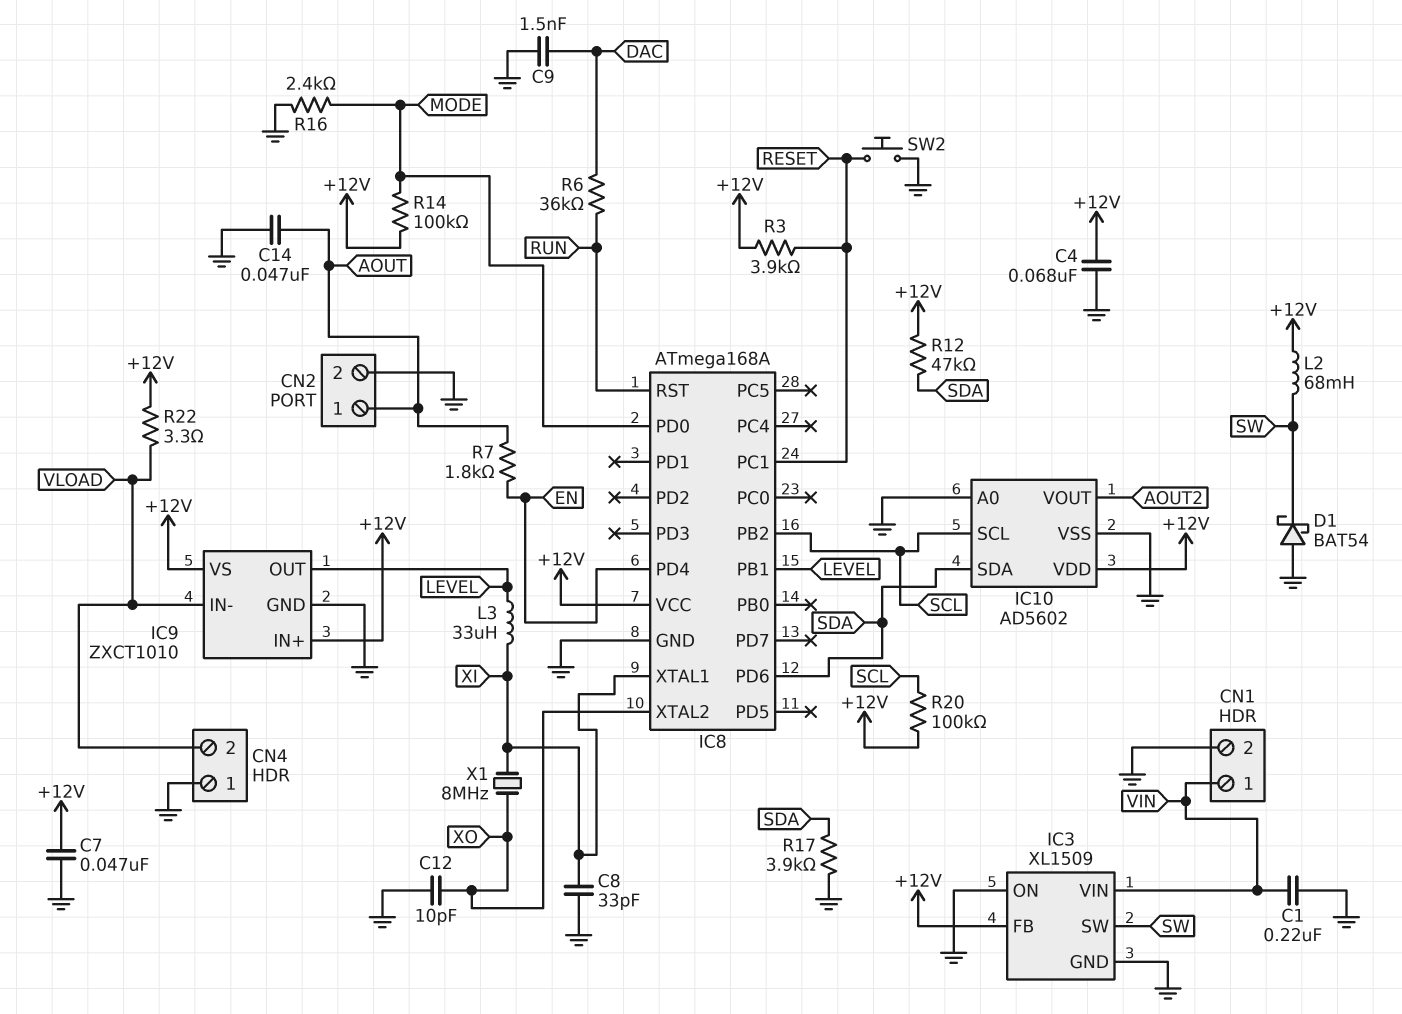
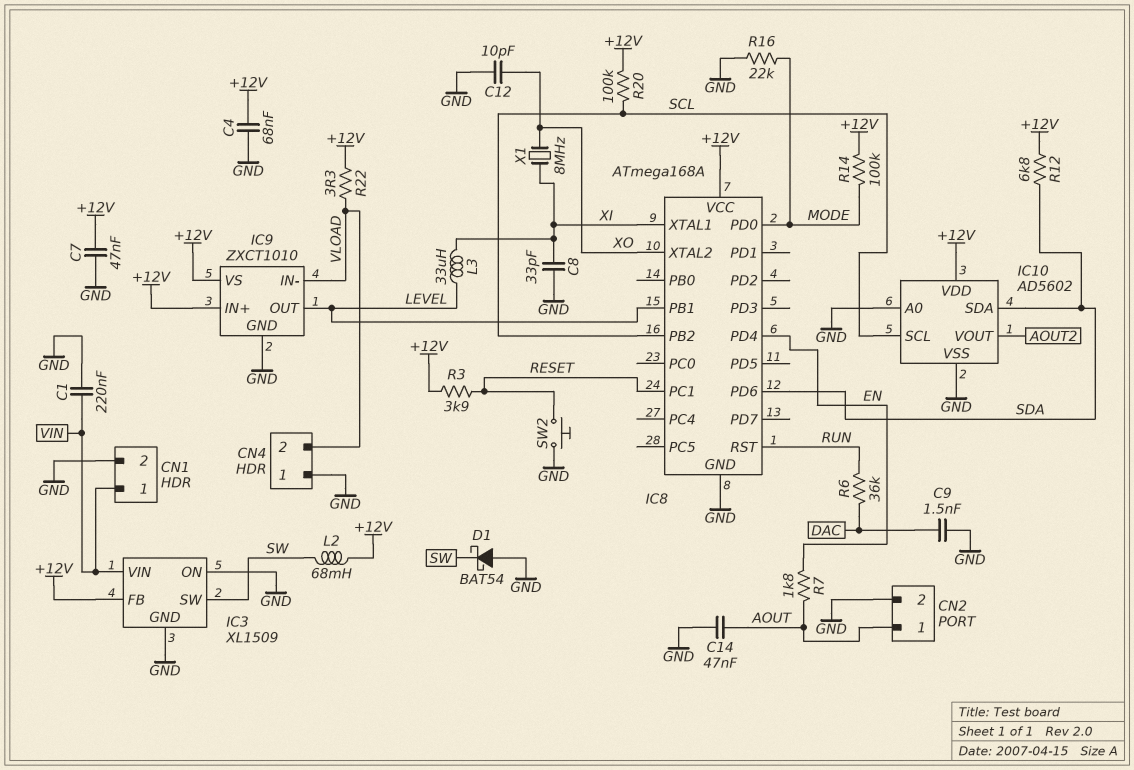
R12: 47k (+12V, SDA) -> 6.8k (+12V, SDA)
R16: 2.4k (GND, MODE) -> 22k (GND, MODE)
R17: 3.9k (GND, SDA) -> none

